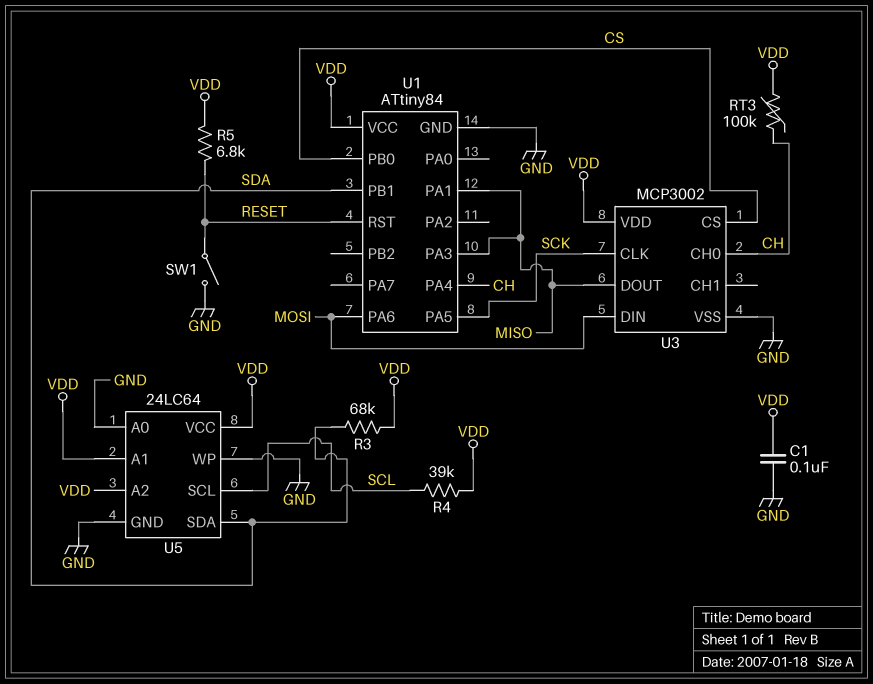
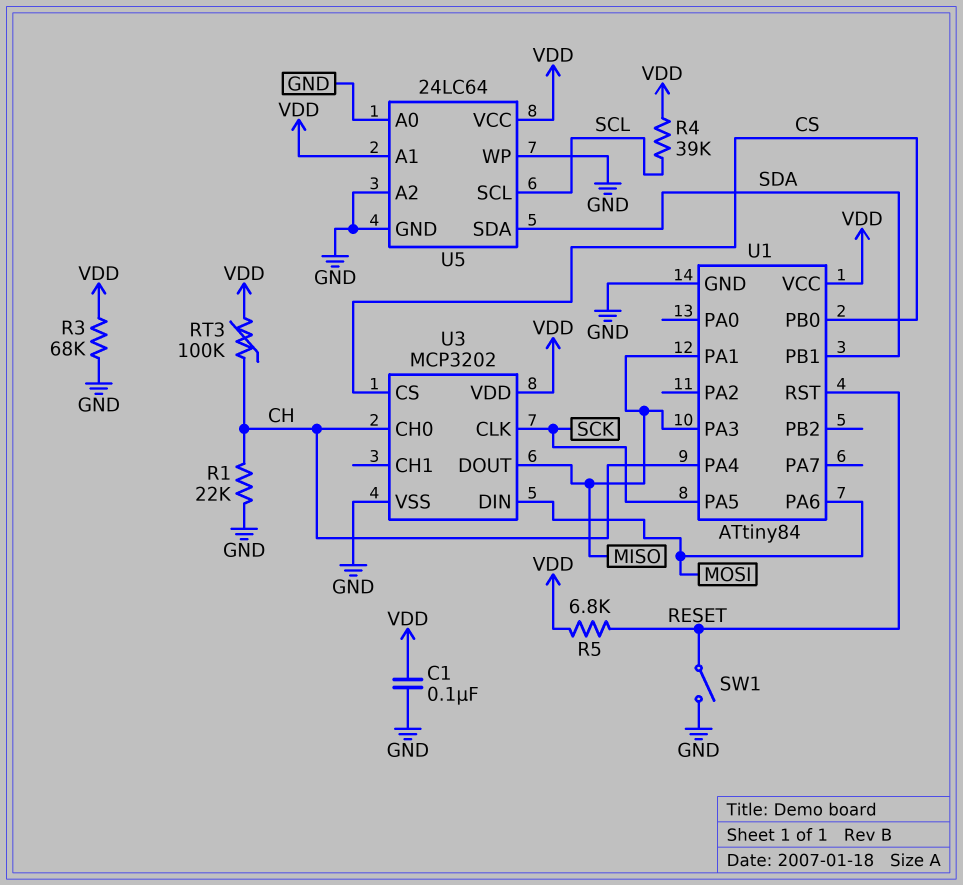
R1: none -> 22k (CH, GND)
R3: 68k (SDA, VDD) -> 68k (GND, VDD)
U3: MCP3002 -> MCP3202
U5 pin A2: VDD -> GND

